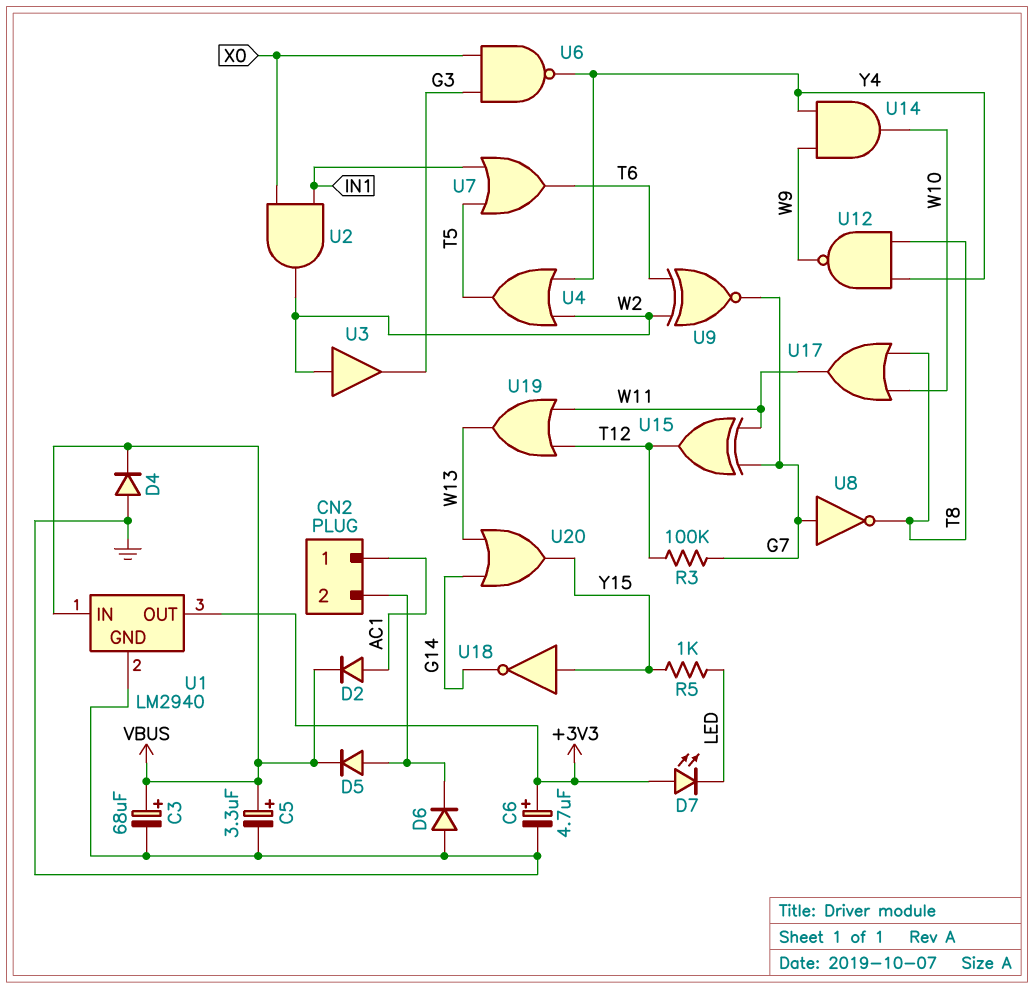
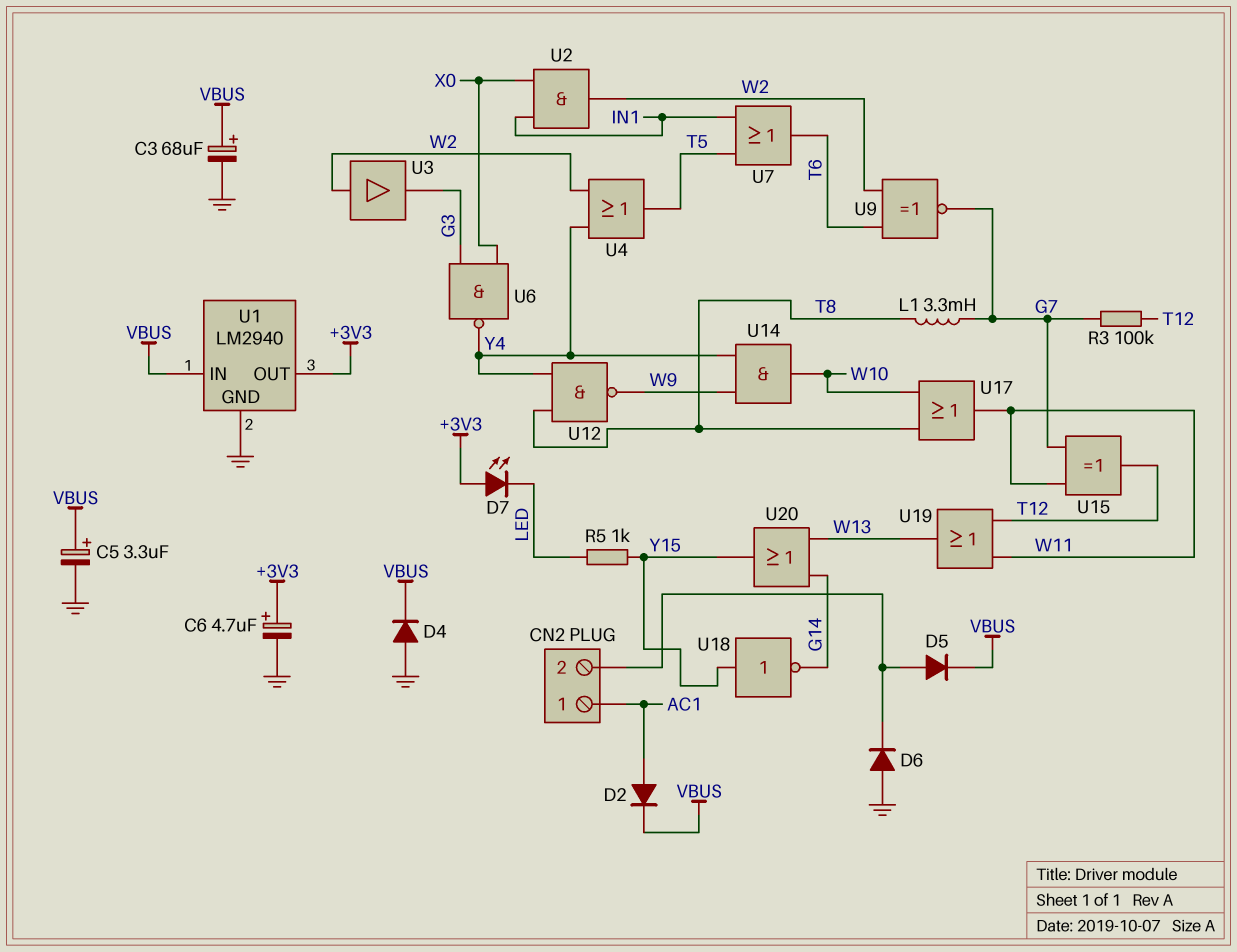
L1: none -> 3.3mH (G7, T8)
U8: NOT (in G7, out T8) -> none

